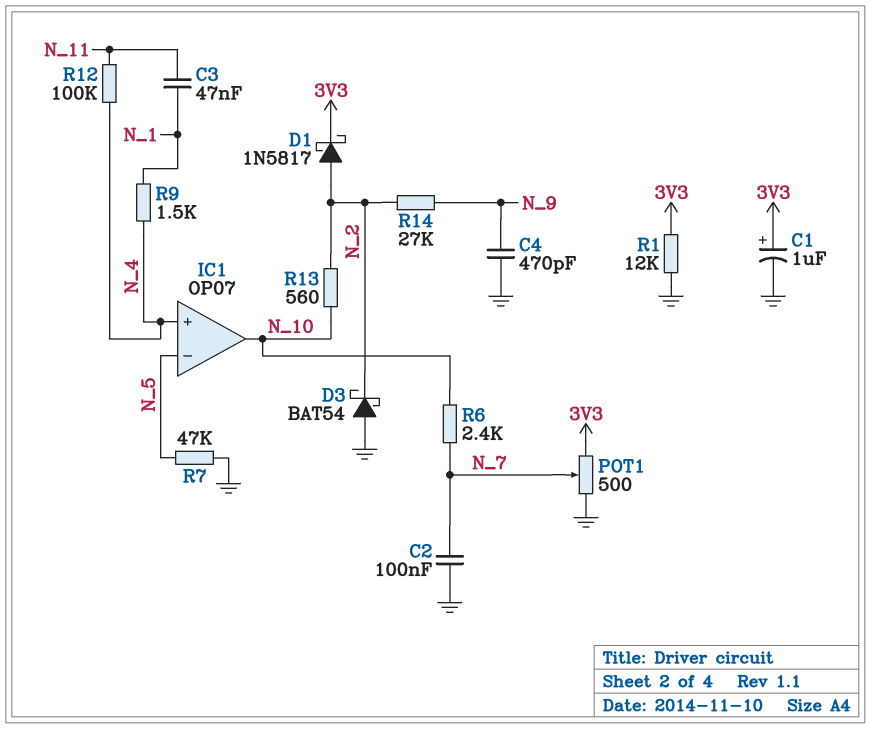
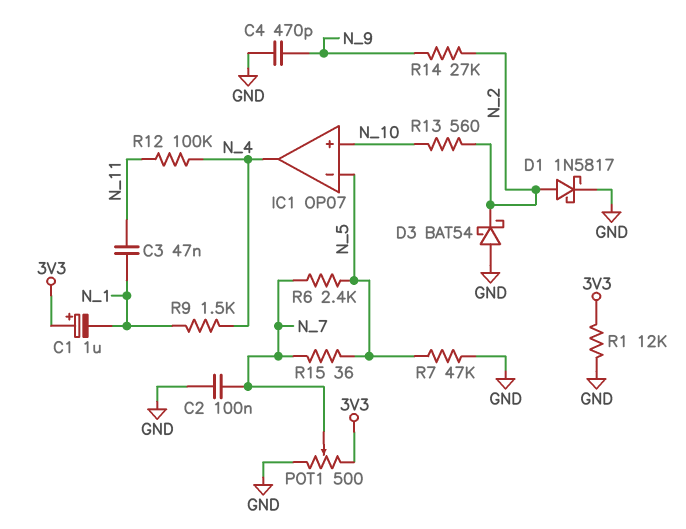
C1: 1uF (plus 3V3, minus GND) -> 1uF (plus 3V3, minus N_1)
D1: schottky 1N5817 (A N_2, K 3V3) -> schottky 1N5817 (A N_2, K GND)
IC1 pin in+: N_4 -> N_10
IC1 pin out: N_10 -> N_4
R6: 2.4k (N_7, N_10) -> 2.4k (N_5, N_7)
R15: none -> 36 (N_5, N_7)

